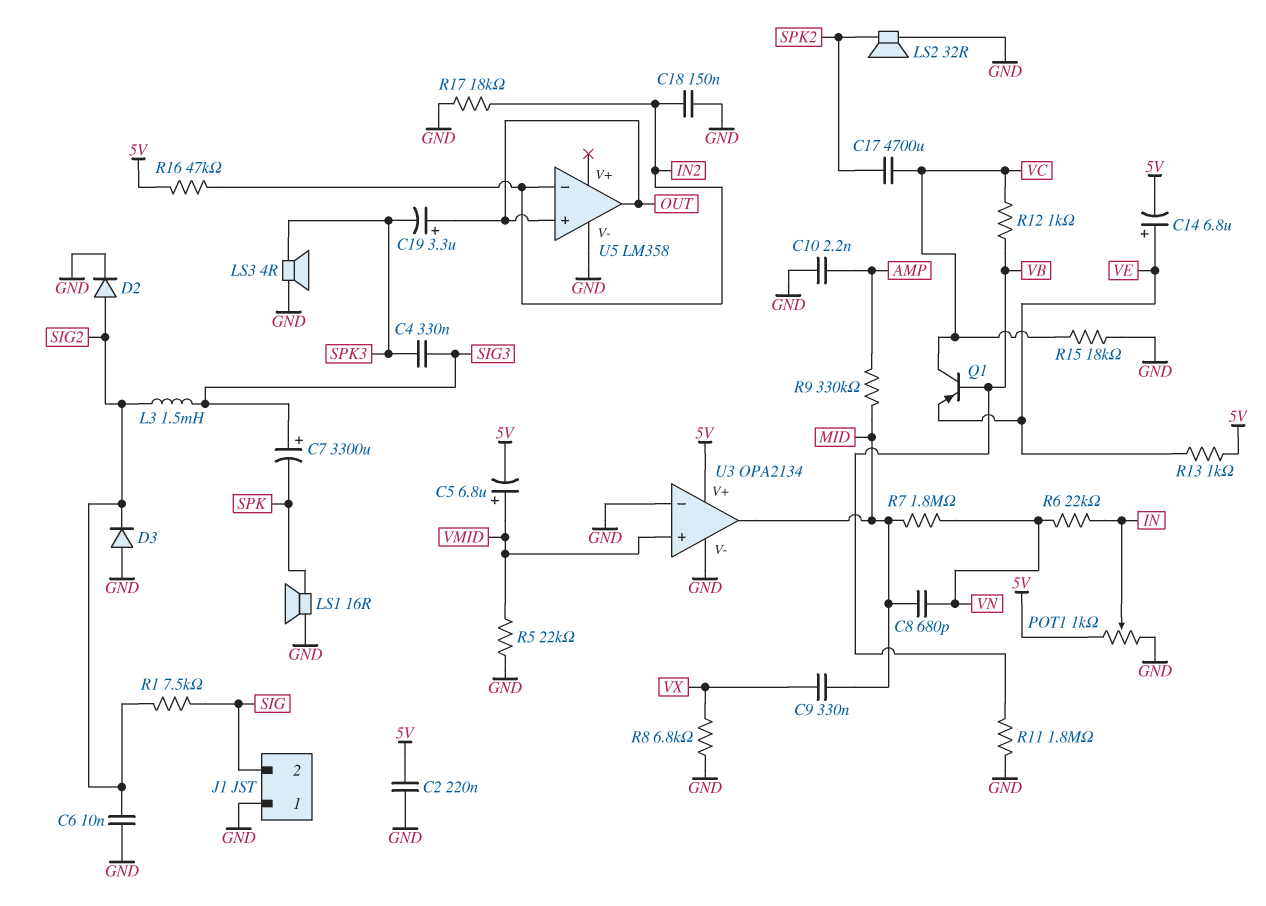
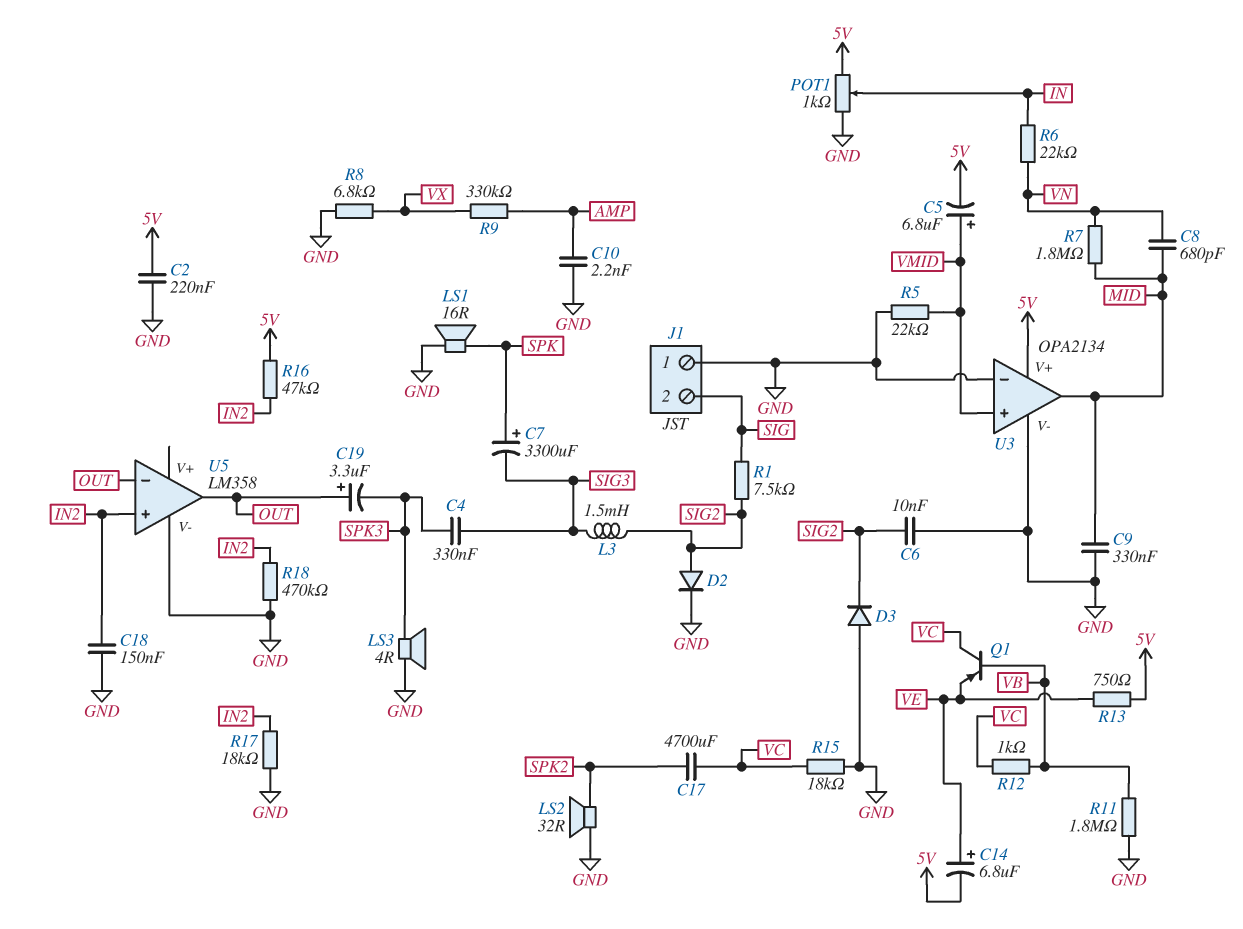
C7: 3300uF (plus SIG3, minus SPK) -> 3300uF (plus SPK, minus SIG3)
C9: 330nF (MID, VX) -> 330nF (GND, MID)
R9: 330k (AMP, MID) -> 330k (AMP, VX)
R13: 1k (5V, VE) -> 750 (5V, VE)
R18: none -> 470k (GND, IN2)
U5 pin in+: OUT -> IN2
U5 pin in-: IN2 -> OUT

